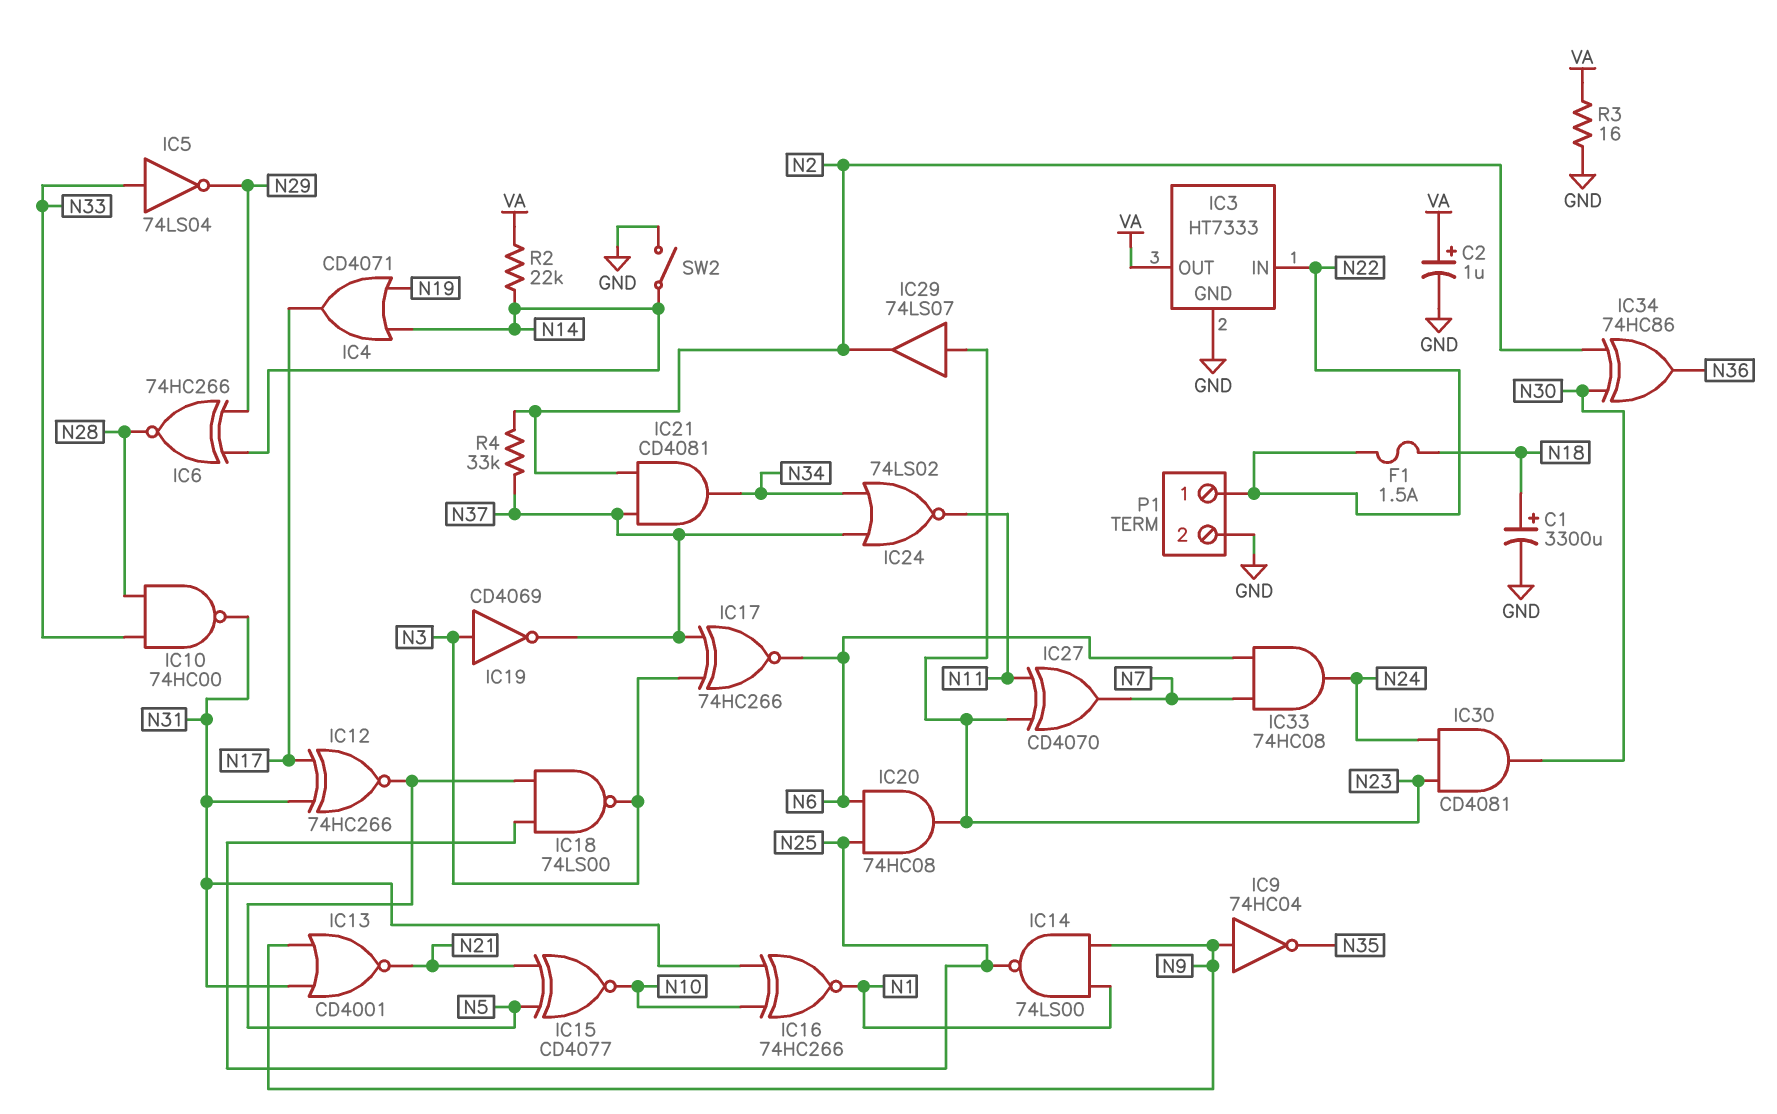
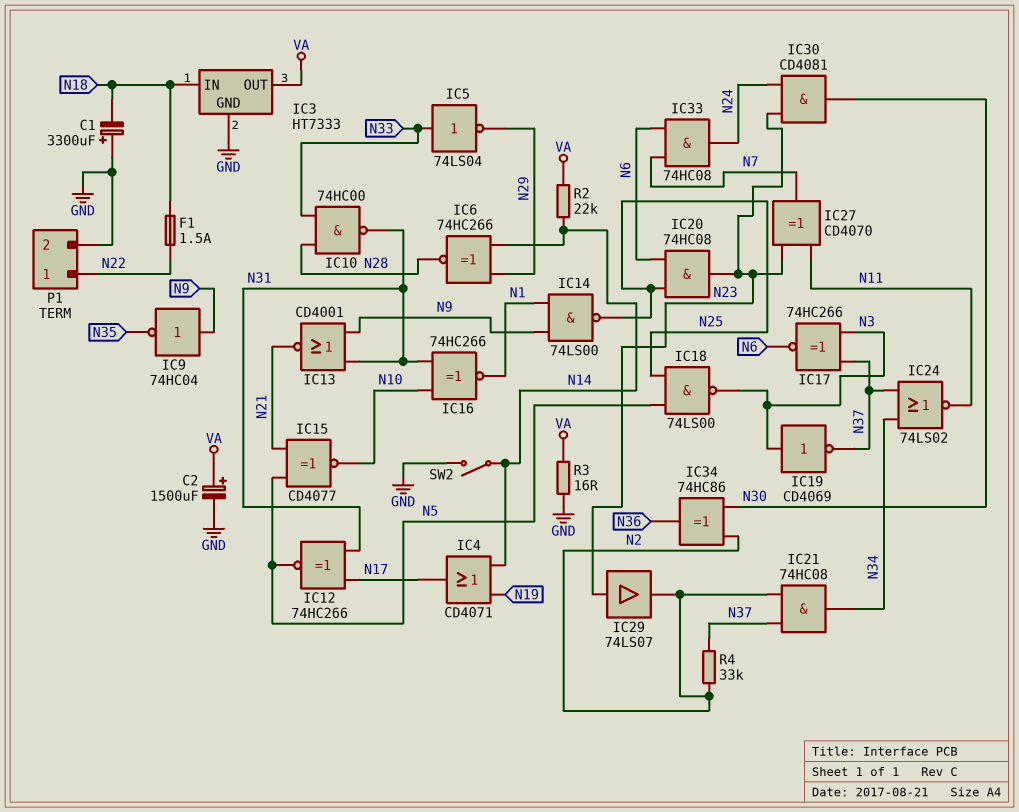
C1: 3300uF (plus N18, minus GND) -> 3300uF (plus GND, minus N18)
C2: 1uF (plus VA, minus GND) -> 1500uF (plus VA, minus GND)
IC3 pin IN: N22 -> N18
IC21: AND CD4081 (in N2, in N37, out N34) -> AND 74HC08 (in N2, in N37, out N34)

